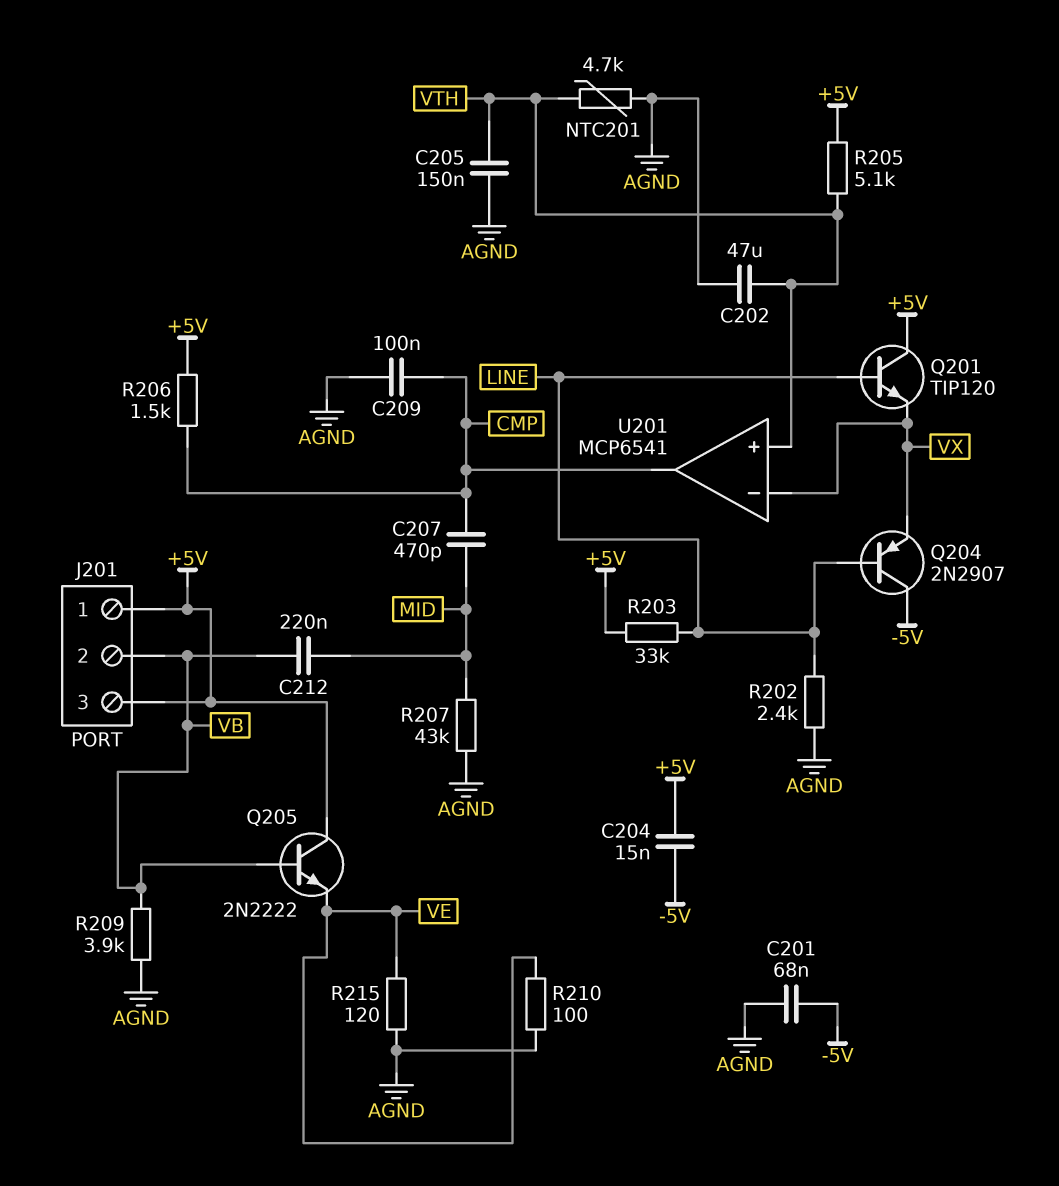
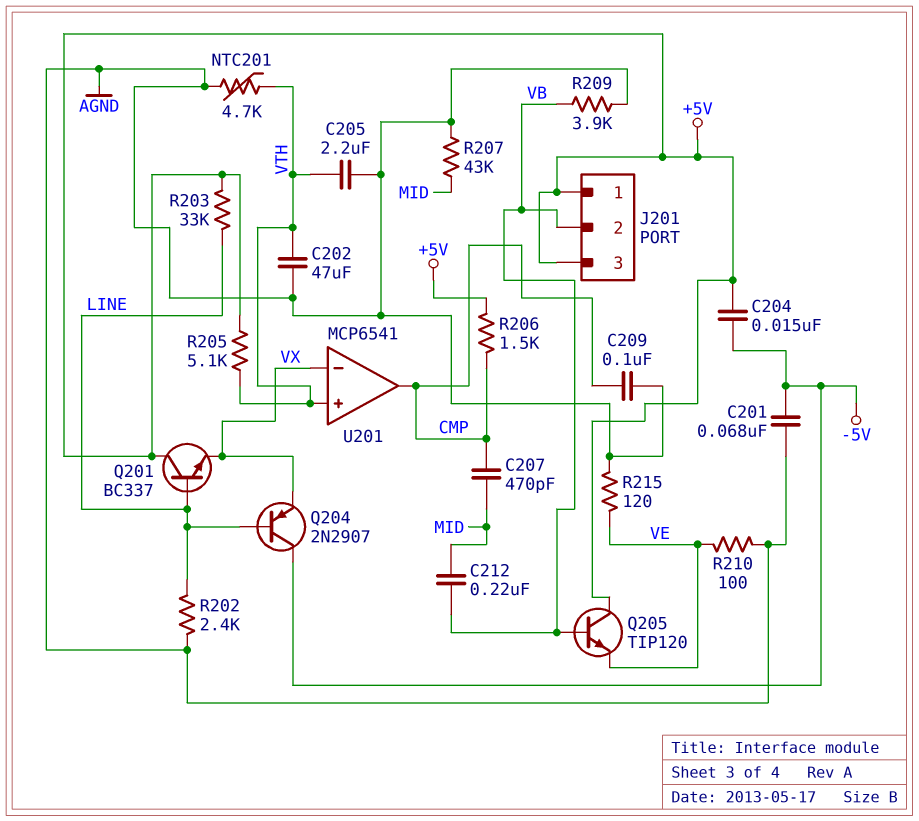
C205: 150nF (AGND, VTH) -> 2.2uF (AGND, VTH)
Q201: NPN TIP120 (B LINE, C +5V, E VX) -> NPN BC337 (B LINE, C +5V, E VX)
Q205: NPN 2N2222 (B VB, C +5V, E VE) -> NPN TIP120 (B VB, C +5V, E VE)

